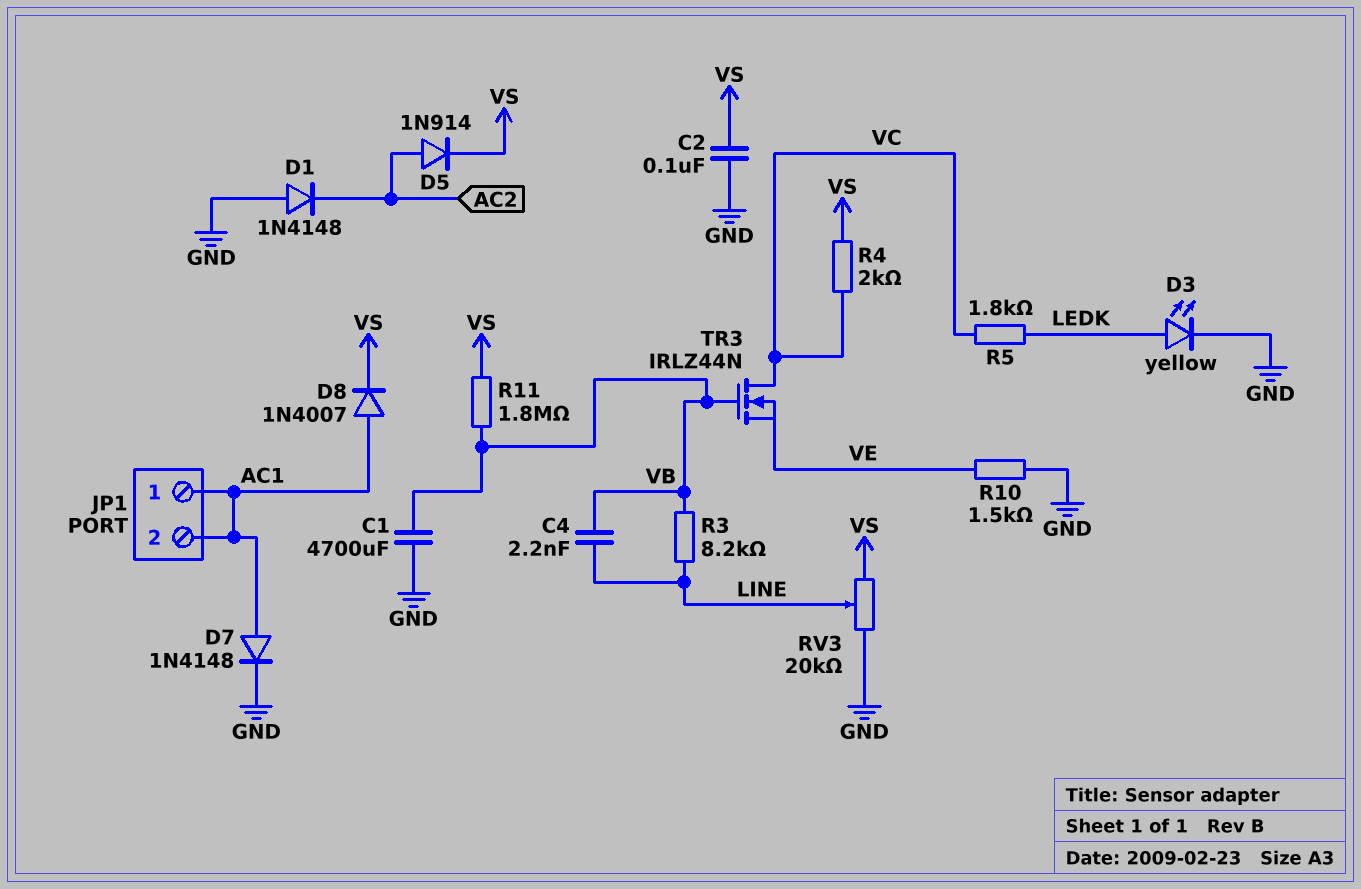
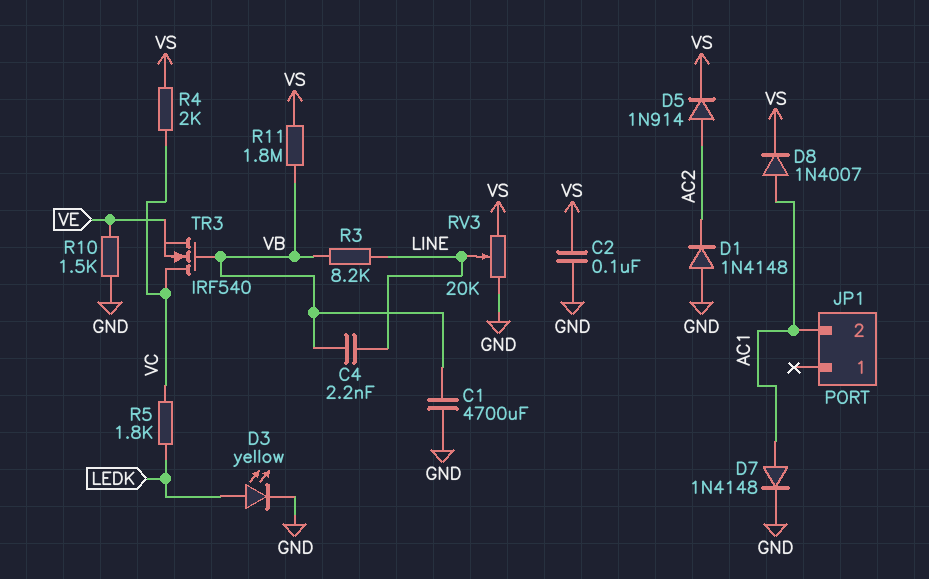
JP1 pin 1: AC1 -> none
TR3: NMOS IRLZ44N (G VB, D VC, S VE) -> NMOS IRF540 (G VB, D VC, S VE)

